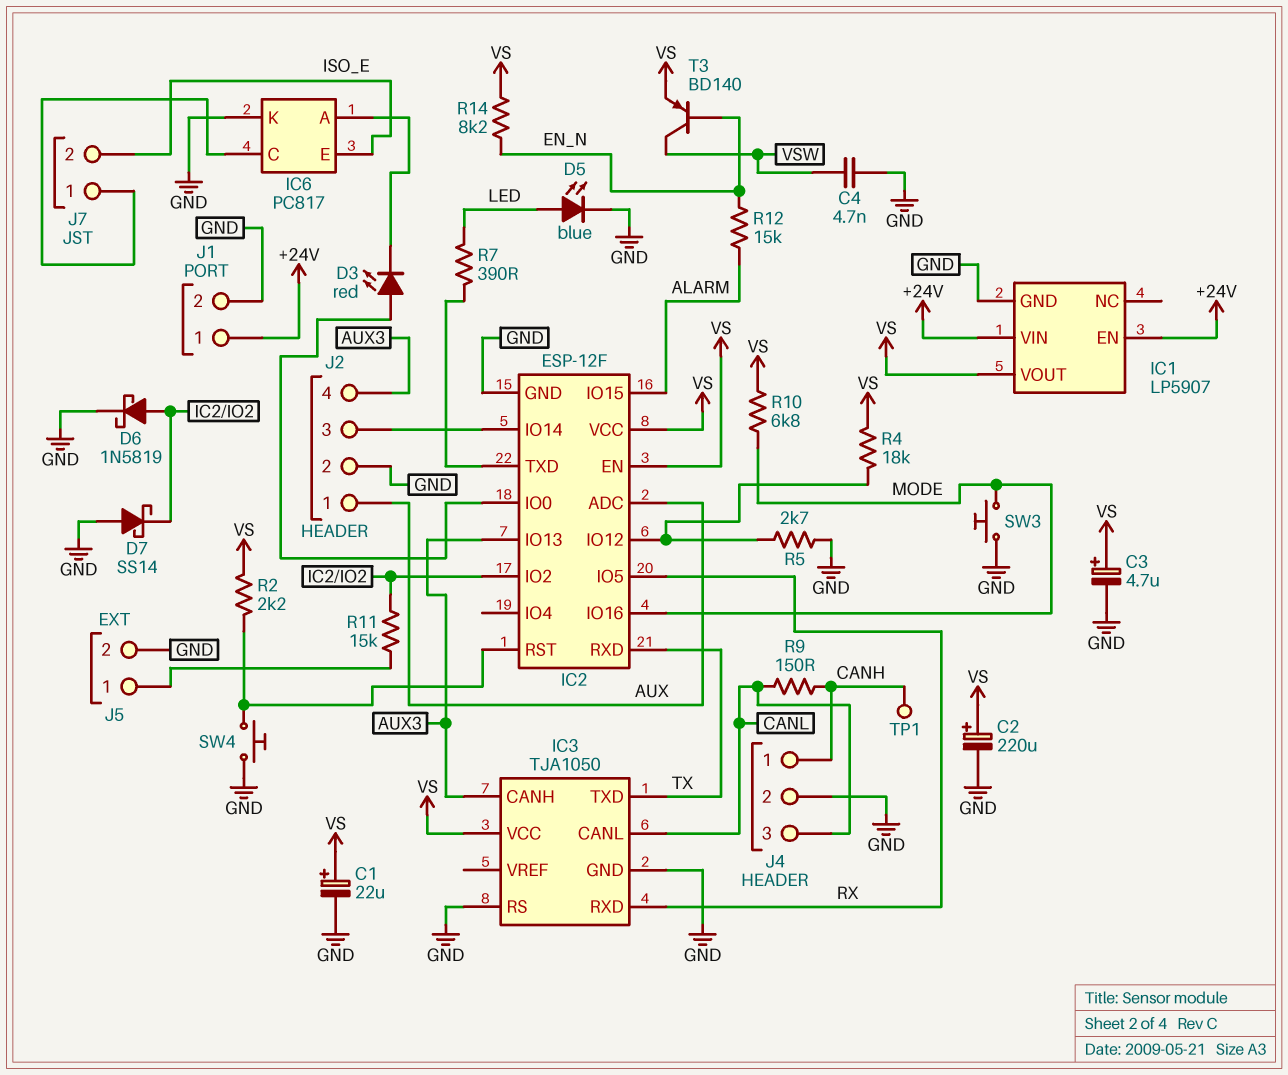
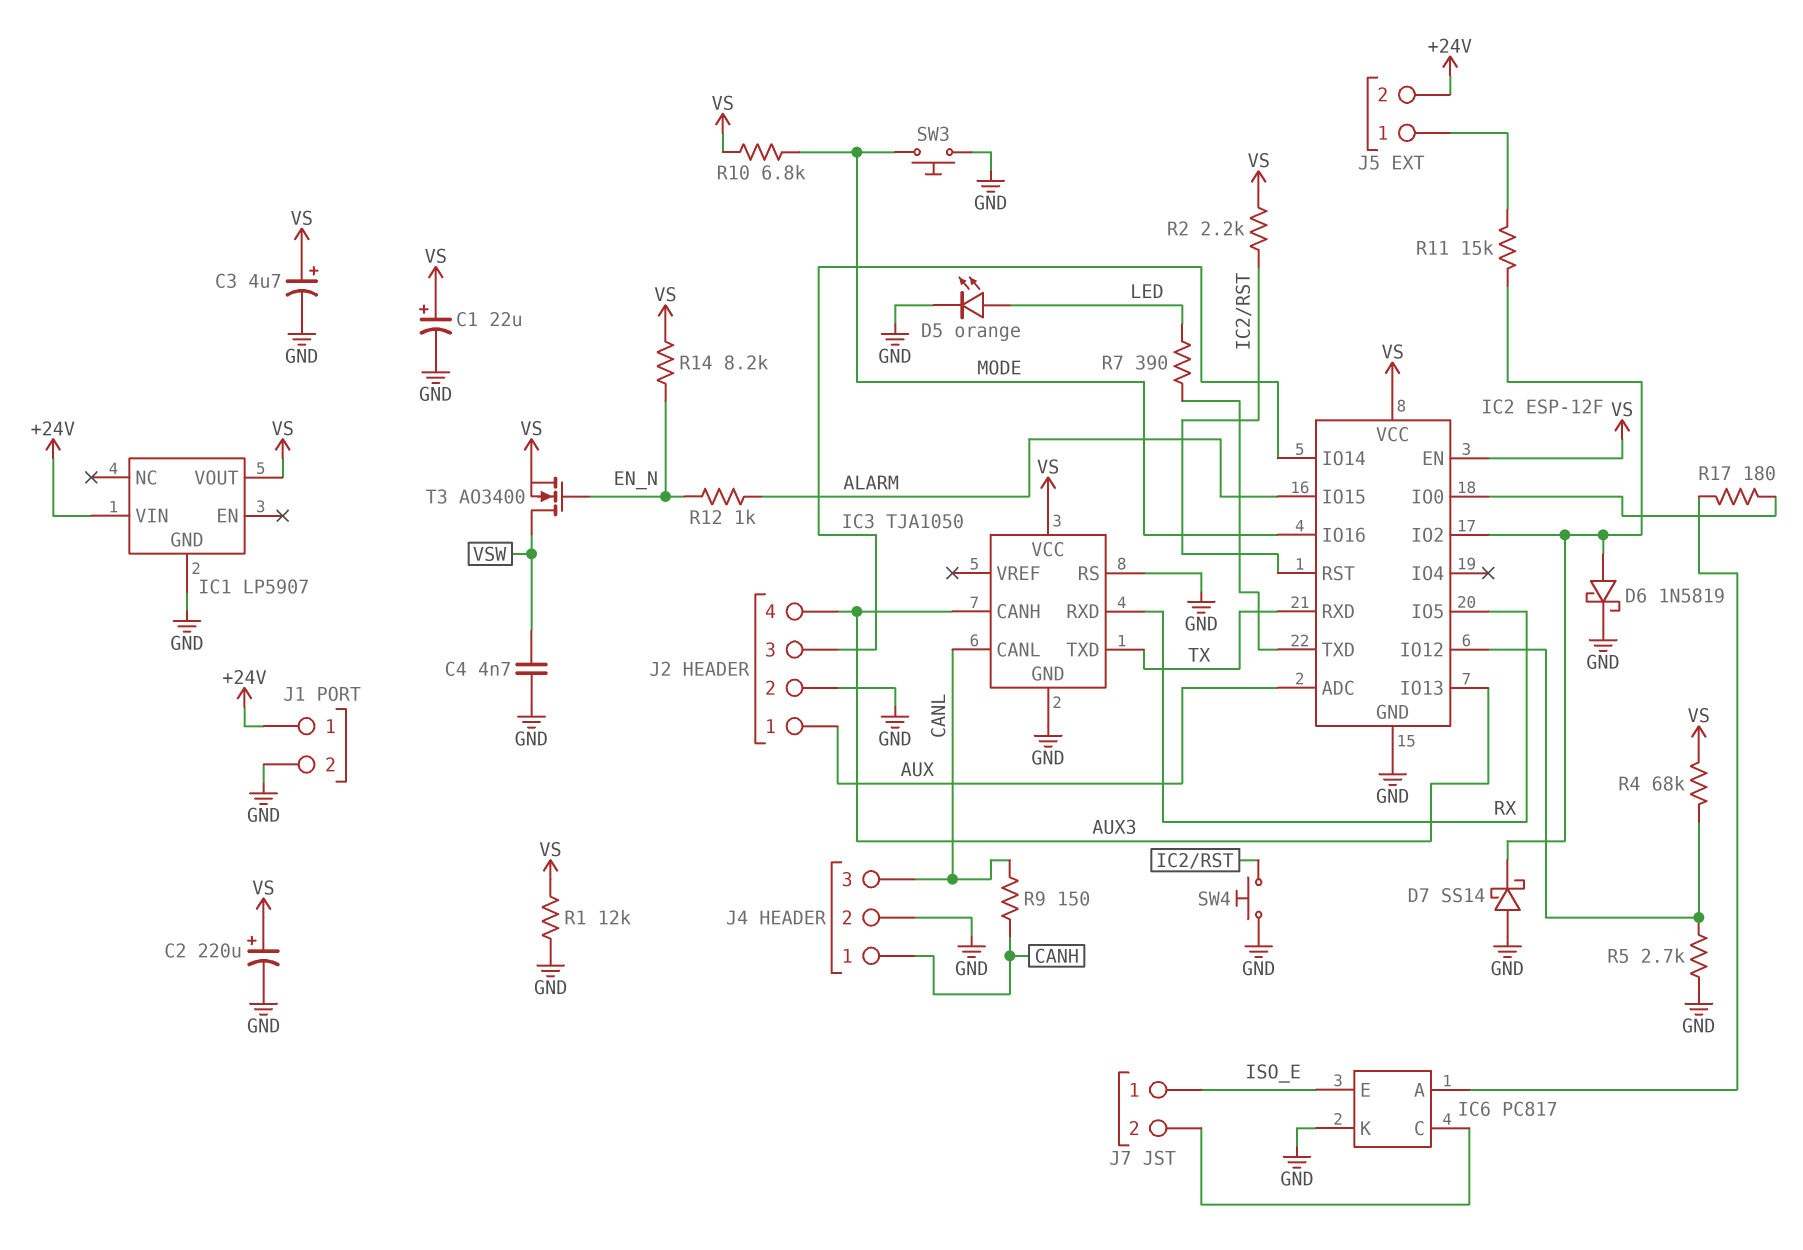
D3: LED red (A IC2/IO0, K IC6/A) -> none
D5: LED blue (A LED, K GND) -> LED orange (A LED, K GND)
IC1 pin EN: +24V -> none
J5 pin 2: GND -> +24V
J7 pin 1: IC6/C -> ISO_E
J7 pin 2: ISO_E -> IC6/C
R1: none -> 12k (GND, VS)
R4: 18k (IC2/IO12, VS) -> 68k (IC2/IO12, VS)
R12: 15k (ALARM, EN_N) -> 1k (ALARM, EN_N)
R17: none -> 180 (IC2/IO0, IC6/A)
T3: PNP BD140 (B EN_N, C VSW, E VS) -> NMOS AO3400 (G EN_N, D VSW, S VS)
TP1: test point (CANH) -> none

